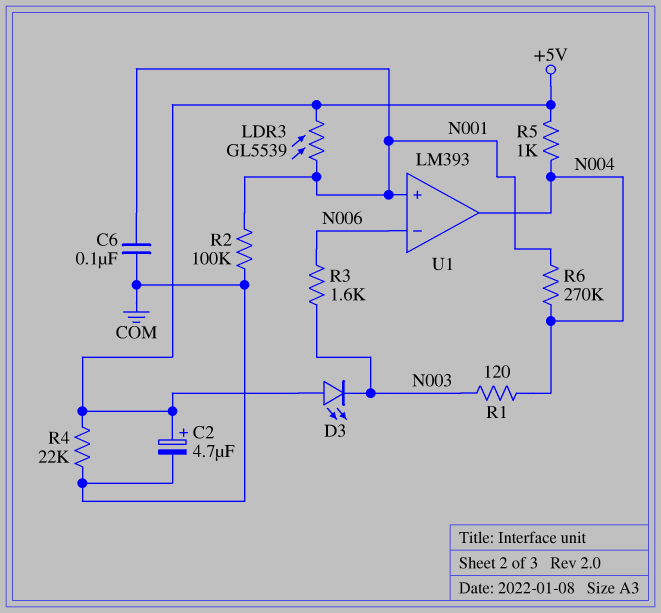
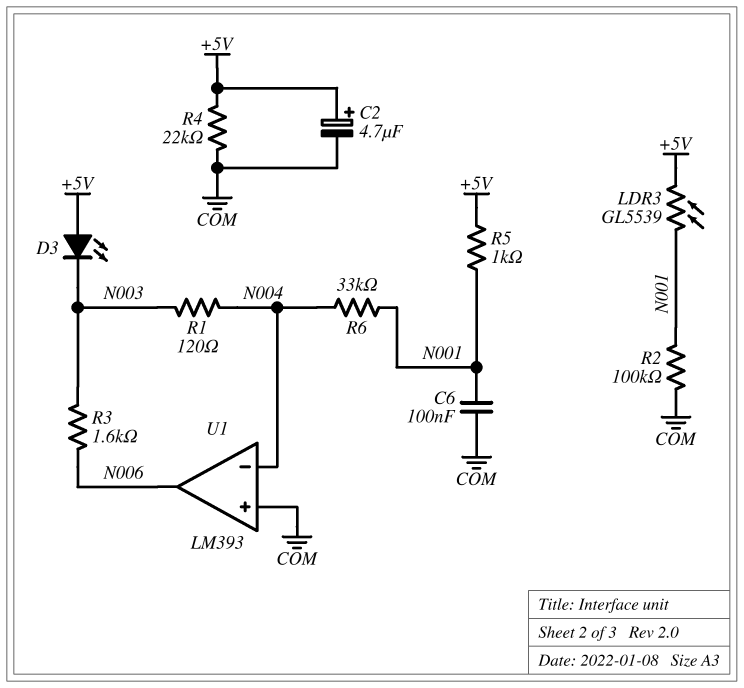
R5: 1k (+5V, N004) -> 1k (+5V, N001)
R6: 270k (N001, N004) -> 33k (N001, N004)
U1 pin in+: N001 -> COM
U1 pin in-: N006 -> N004
U1 pin out: N004 -> N006

